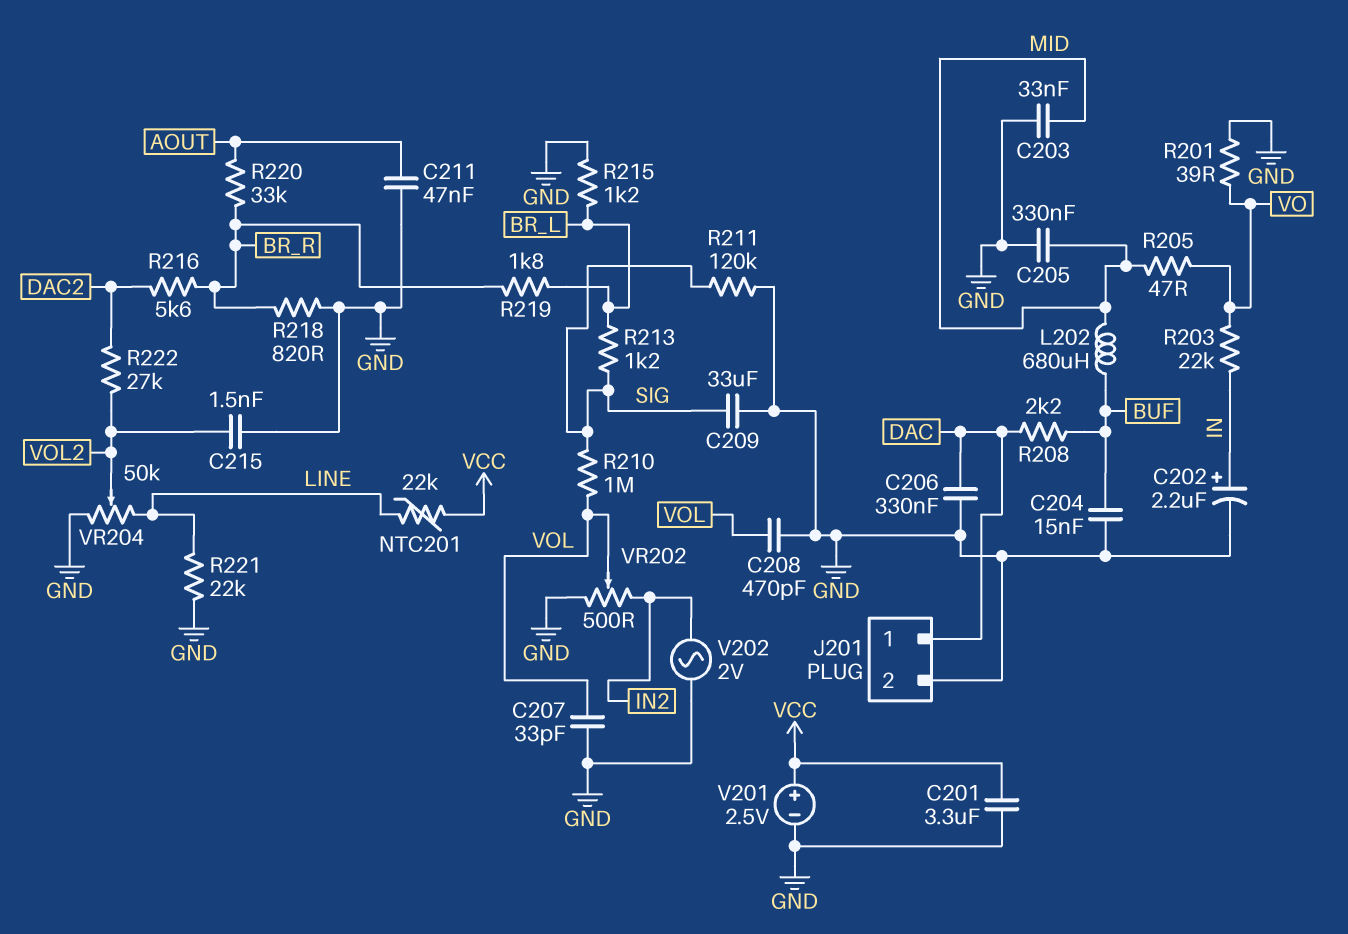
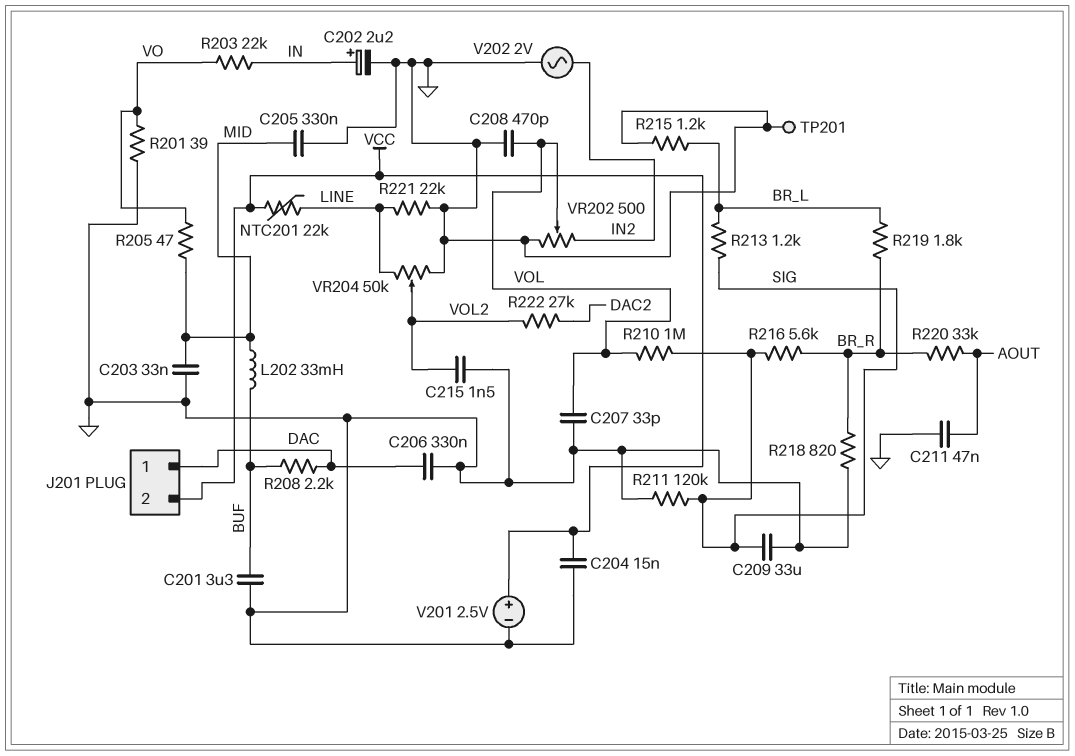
C201: 3.3uF (GND, VCC) -> 3.3uF (BUF, GND)
C204: 15nF (BUF, GND) -> 15nF (GND, VCC)
J201 pin 2: GND -> VCC
L202: 680uH (BUF, MID) -> 33mH (BUF, MID)
R216: 5.6k (BR_R, DAC2) -> 5.6k (BR_R, SIG)
TP201: none -> test point (GND)

